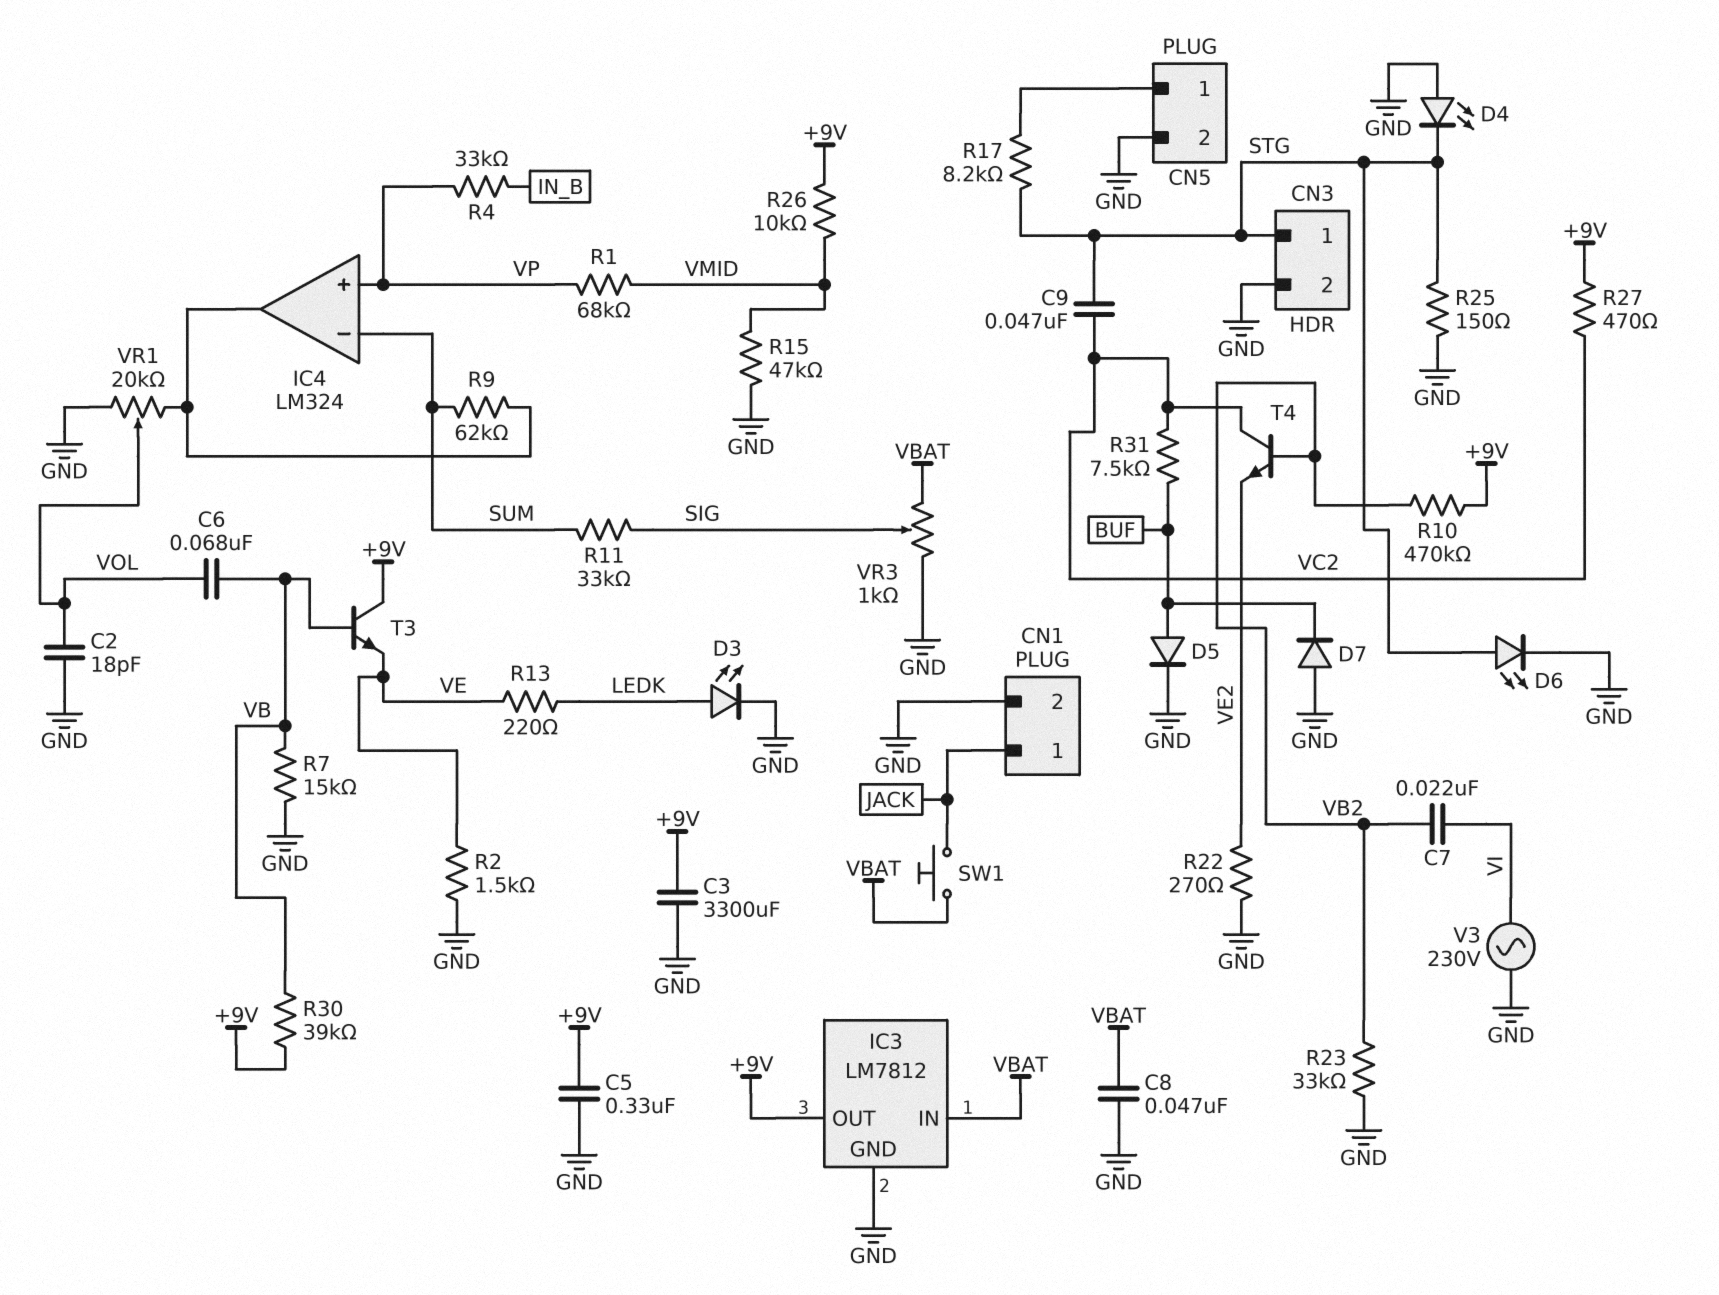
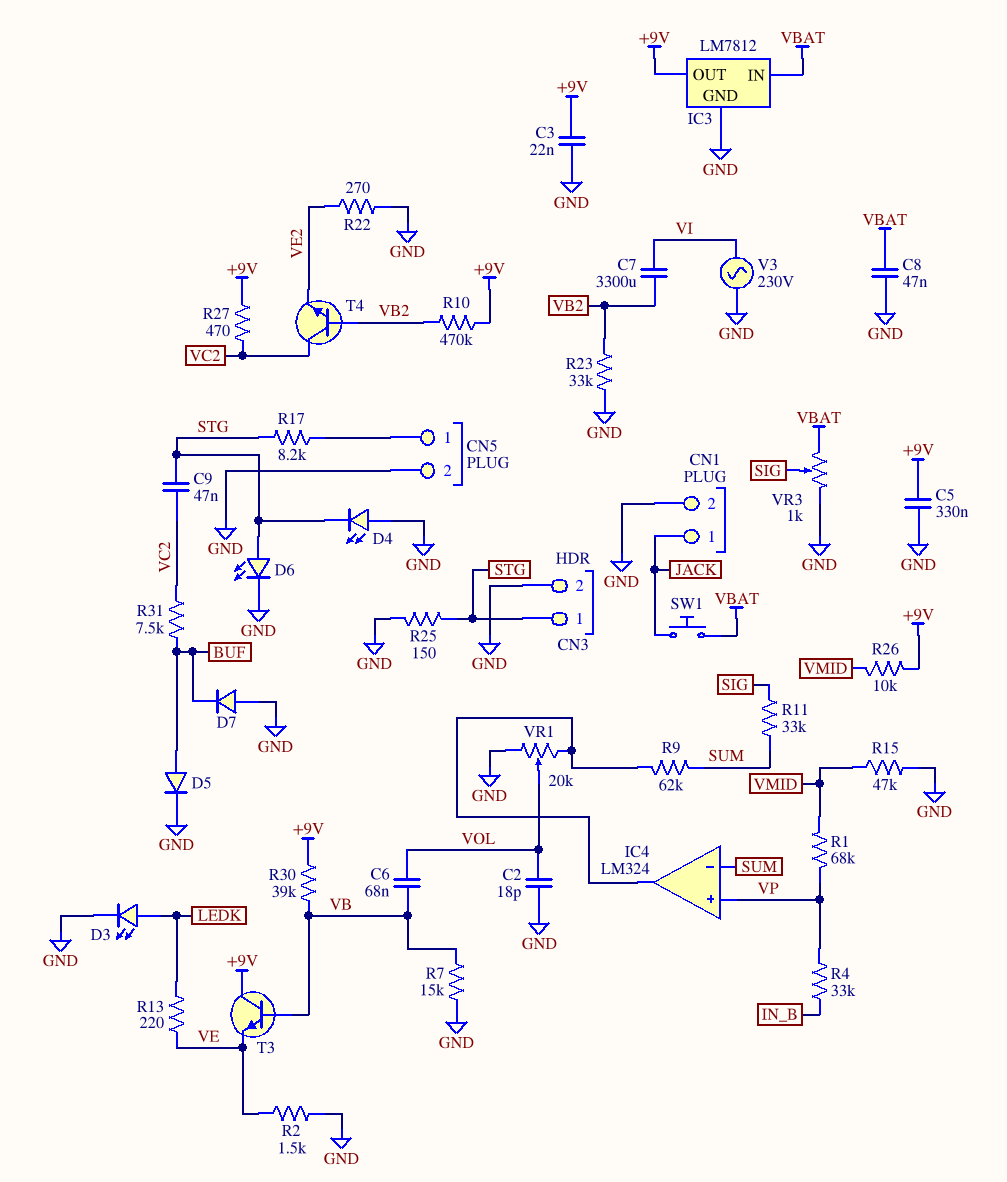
C3: 3300uF (+9V, GND) -> 22nF (+9V, GND)
C7: 22nF (VB2, VI) -> 3300uF (VB2, VI)

